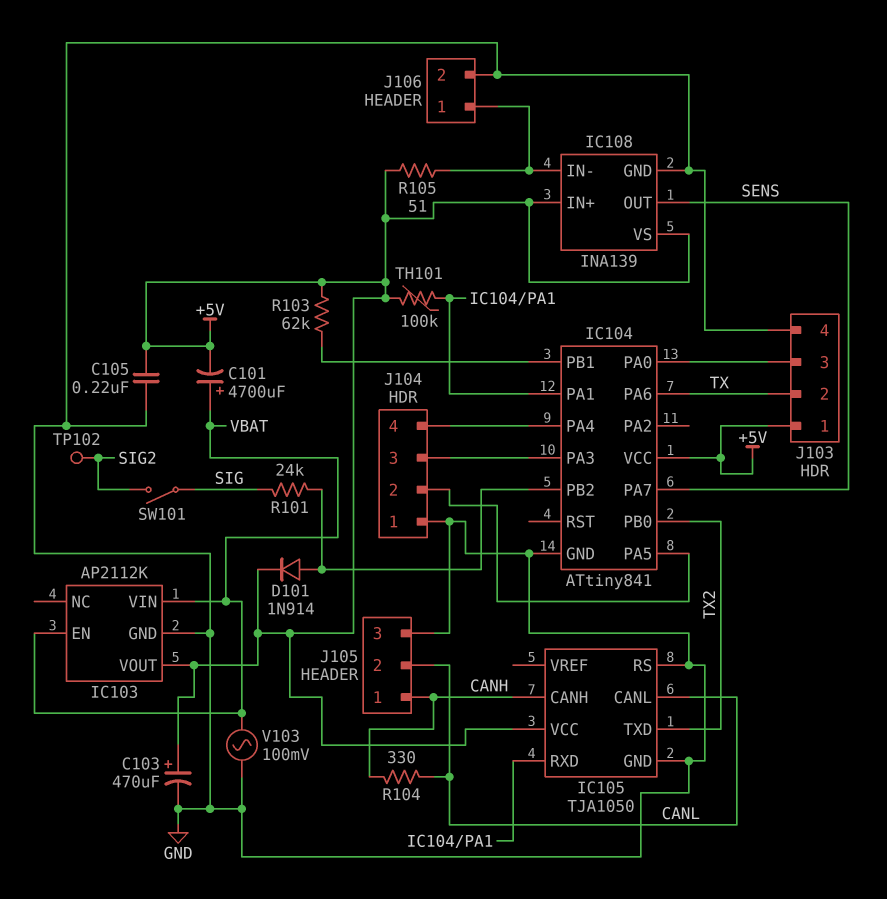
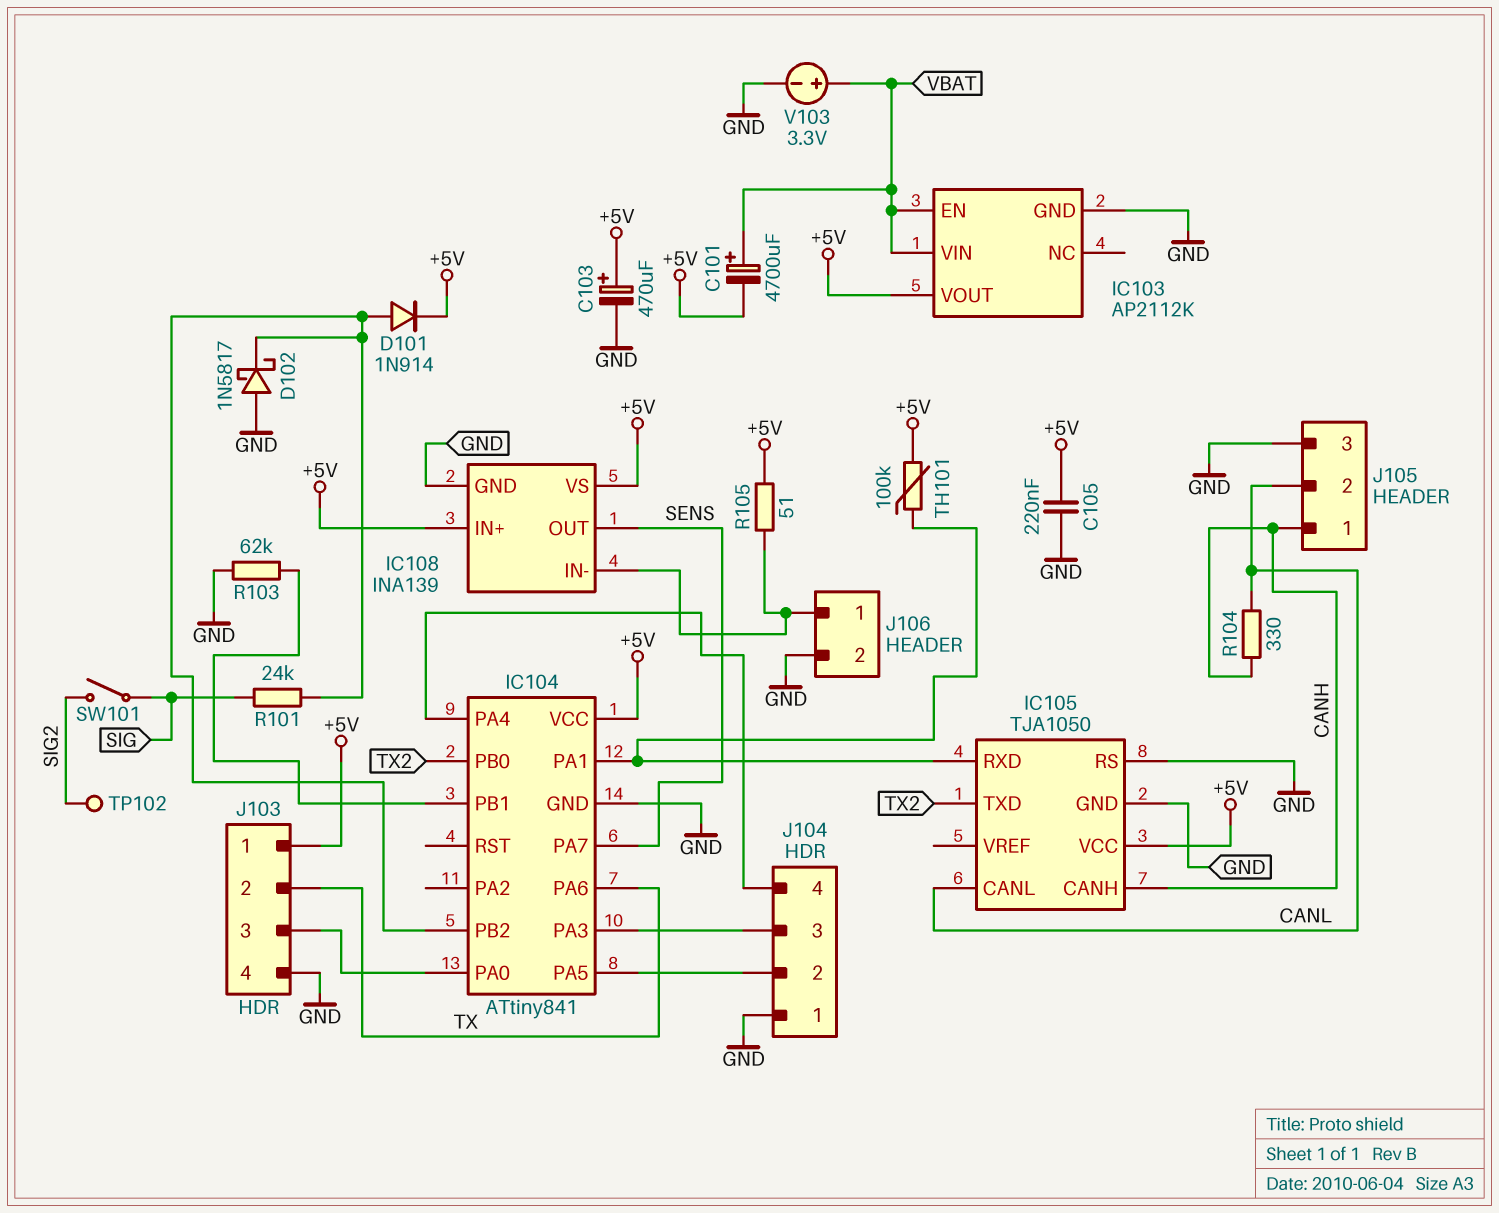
D102: none -> schottky 1N5817 (A GND, K IC104/PB2)
R103: 62k (+5V, IC104/PB1) -> 62k (GND, IC104/PB1)
V103: AC 100mV (GND, VBAT) -> 3.3V (plus VBAT, minus GND)

